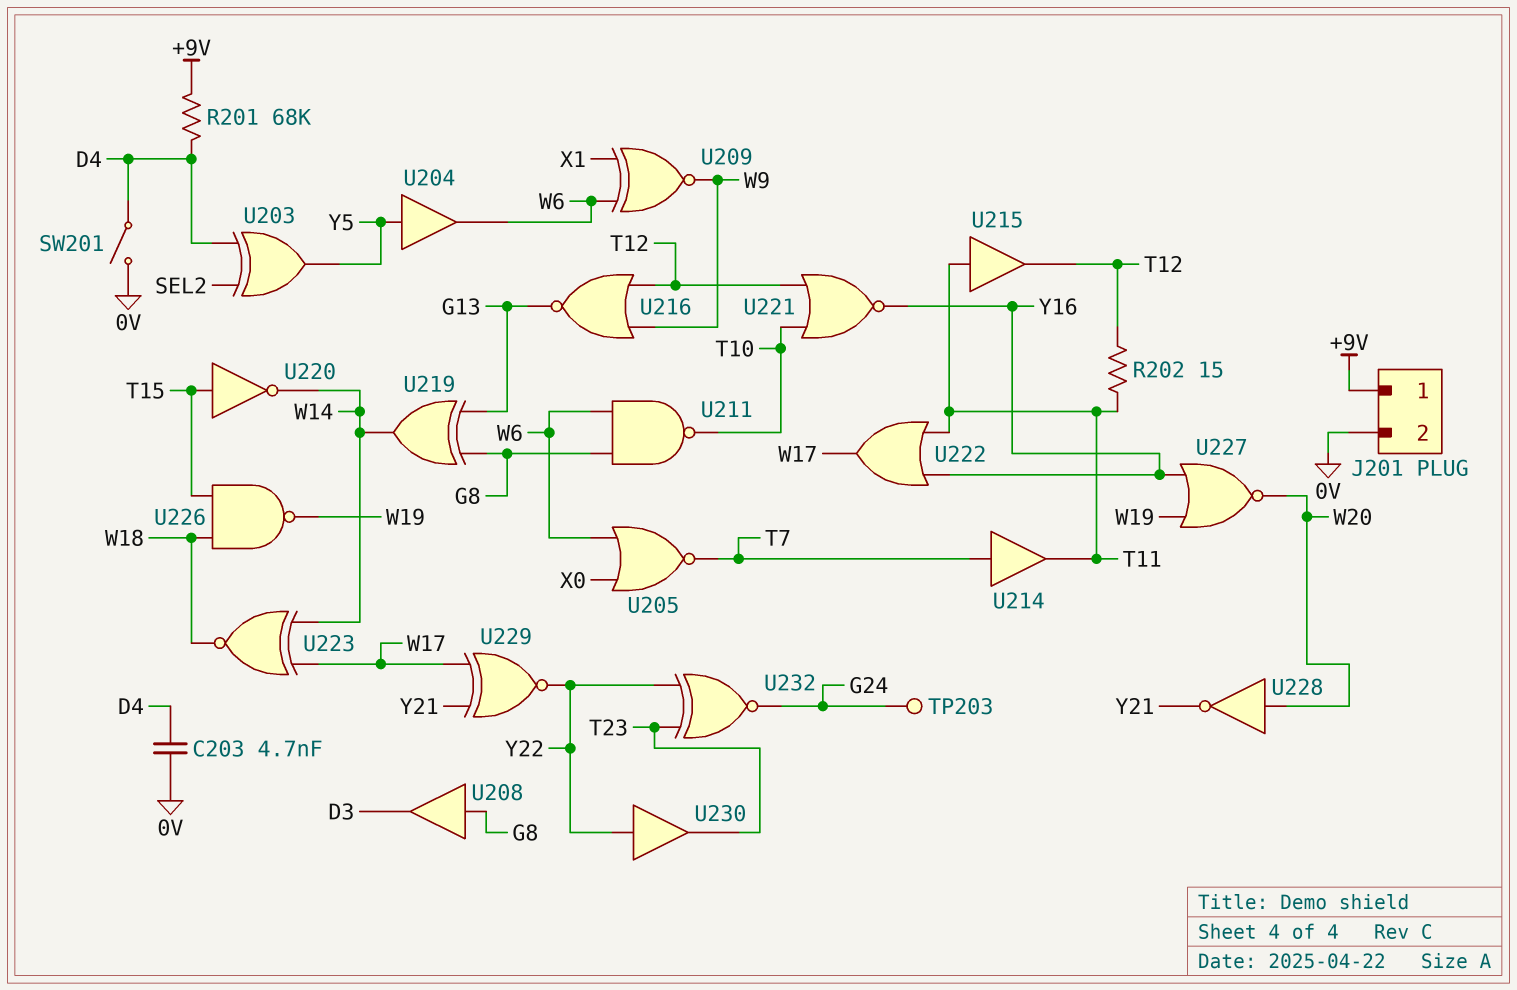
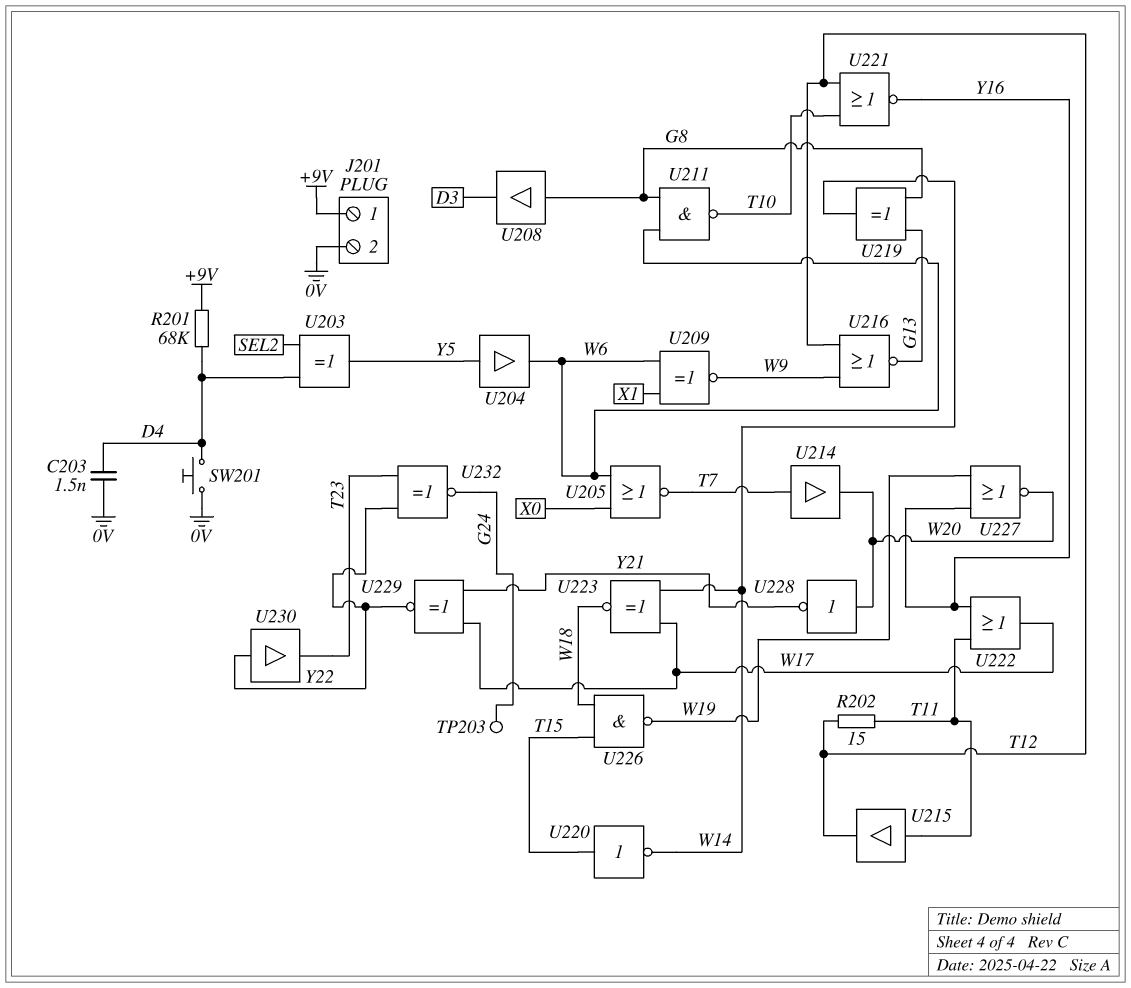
C203: 4.7nF (0V, D4) -> 1.5nF (0V, D4)
SW201: switch (0V, D4) -> button (0V, D4)
U214: buffer (in T7, out T11) -> buffer (in T7, out W20)

